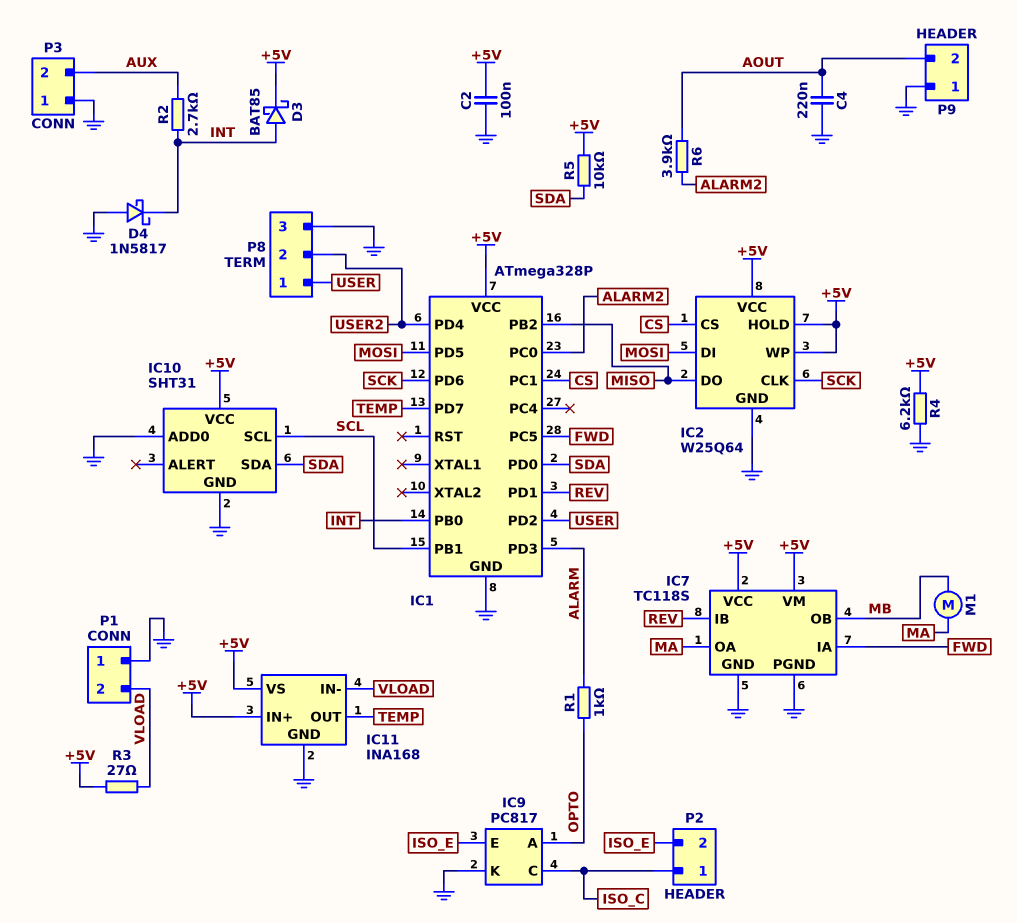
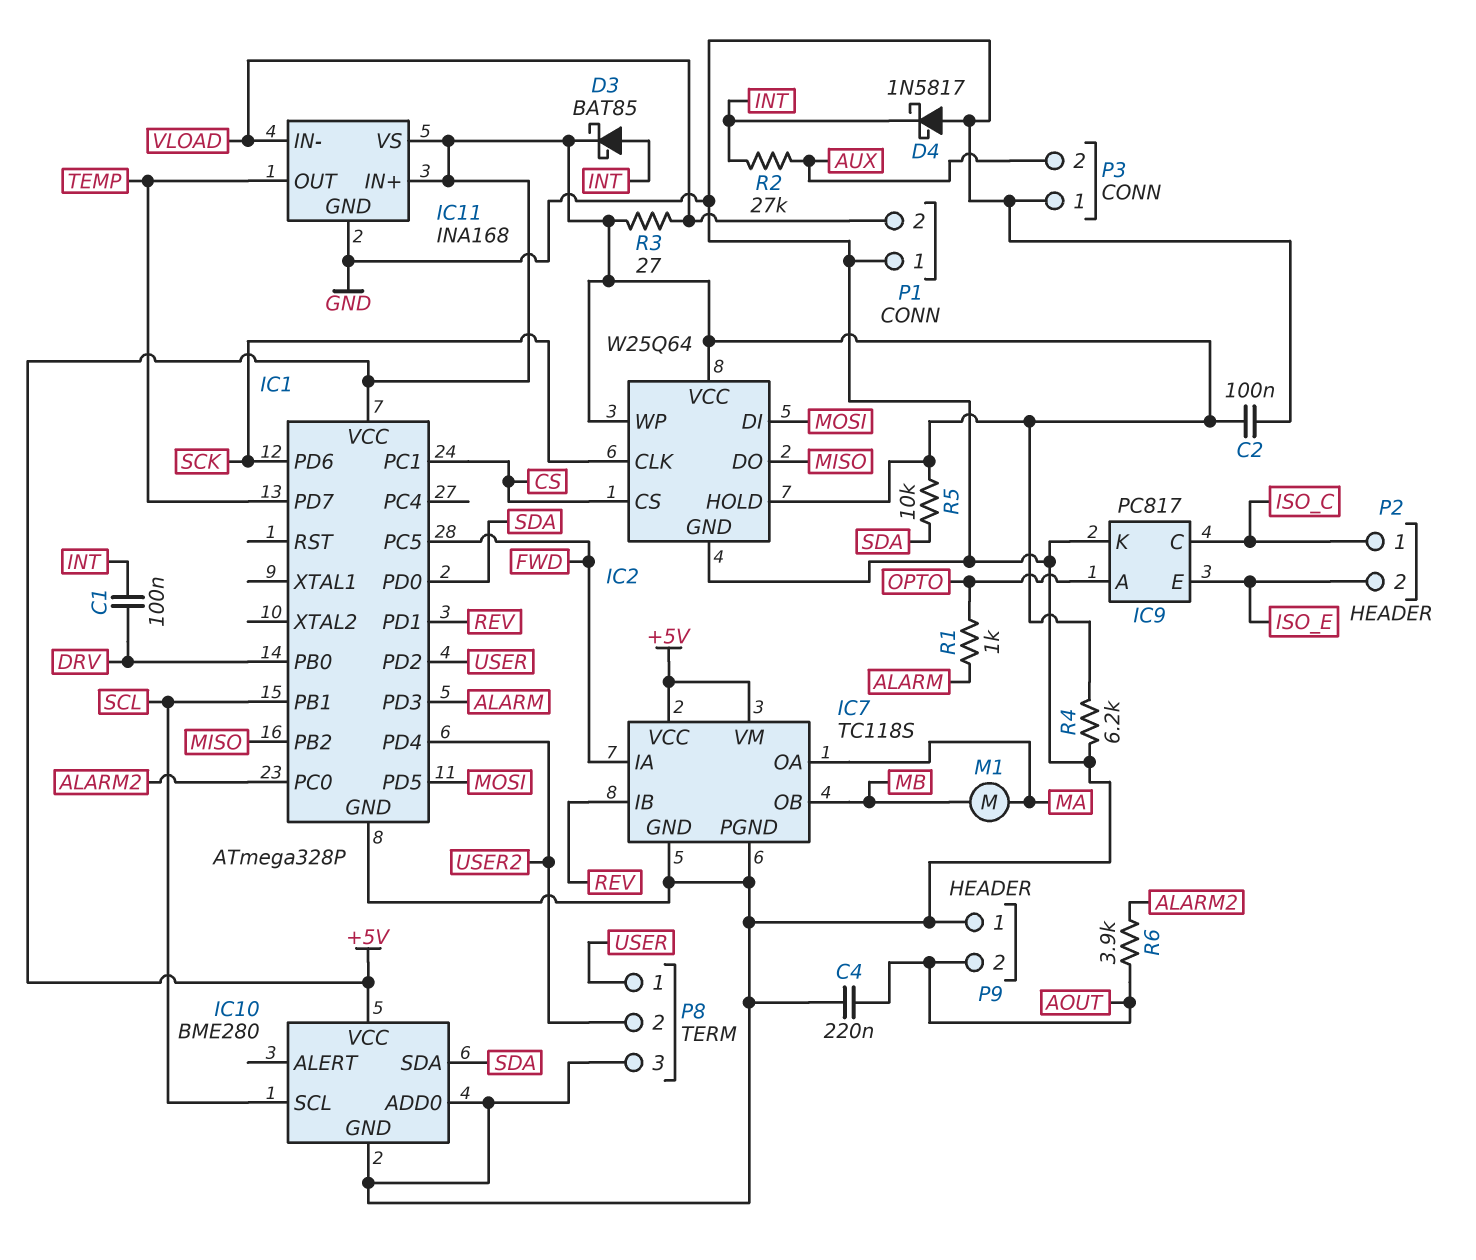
C1: none -> 100nF (DRV, INT)
IC1 pin PB0: INT -> DRV
IC10: SHT31 -> BME280
R2: 2.7k (AUX, INT) -> 27k (AUX, INT)

